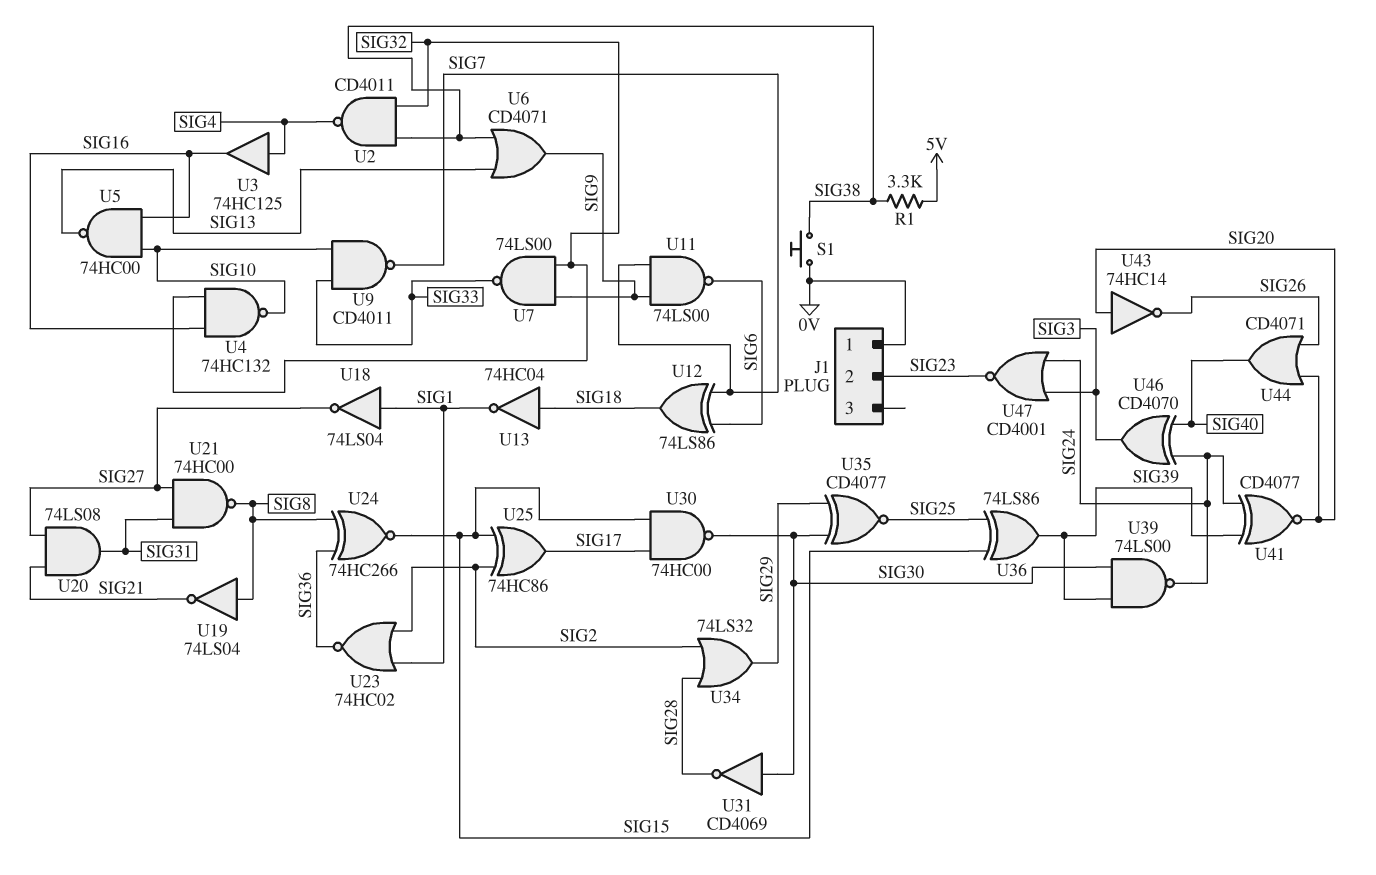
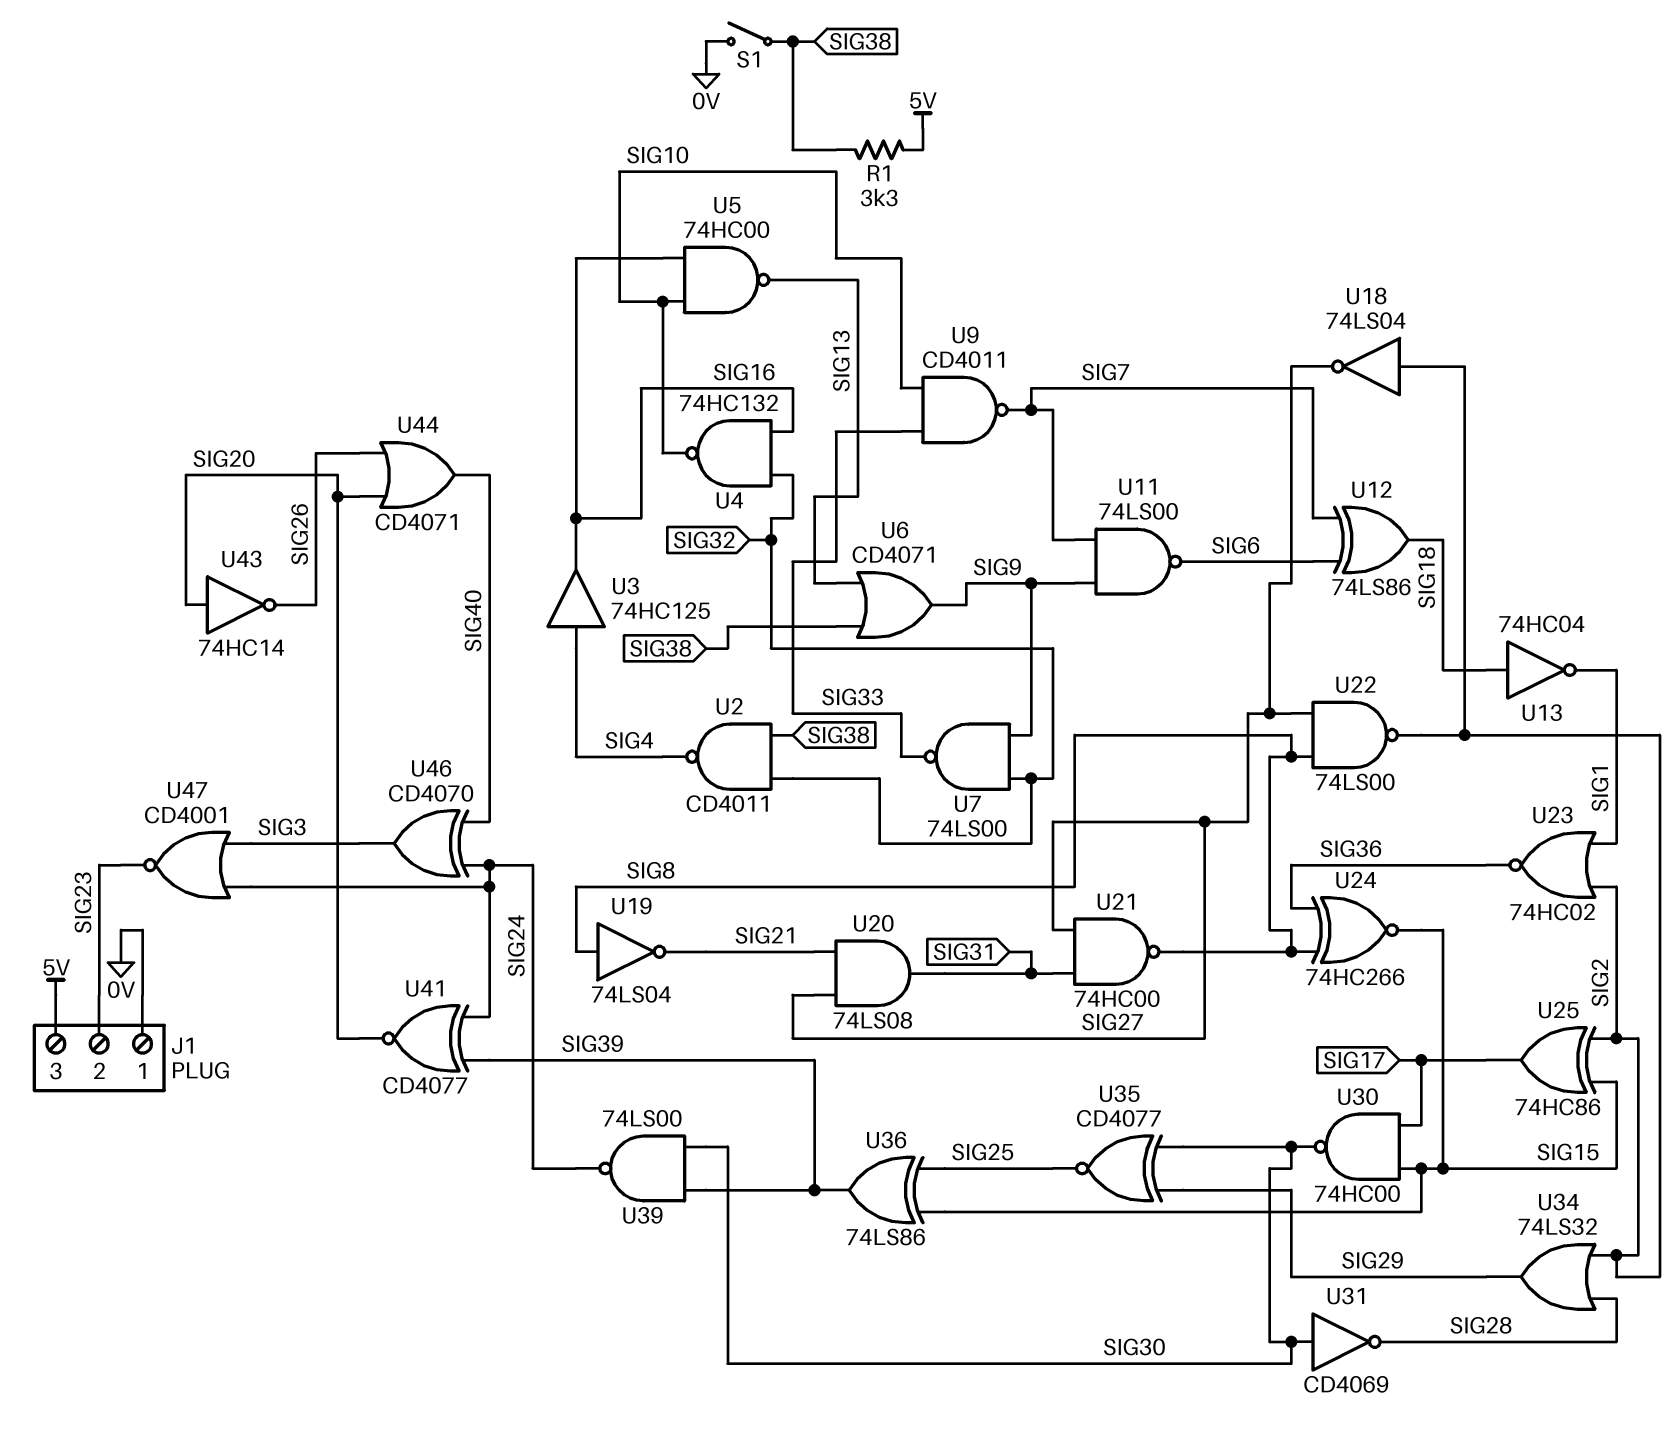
J1 pin 3: none -> 5V
S1: button (0V, SIG38) -> switch (0V, SIG38)
U18: NOT 74LS04 (in SIG1, out SIG27) -> NOT 74LS04 (in SIG2, out SIG27)
U22: none -> NAND 74LS00 (in SIG8, in SIG27, out SIG2)

